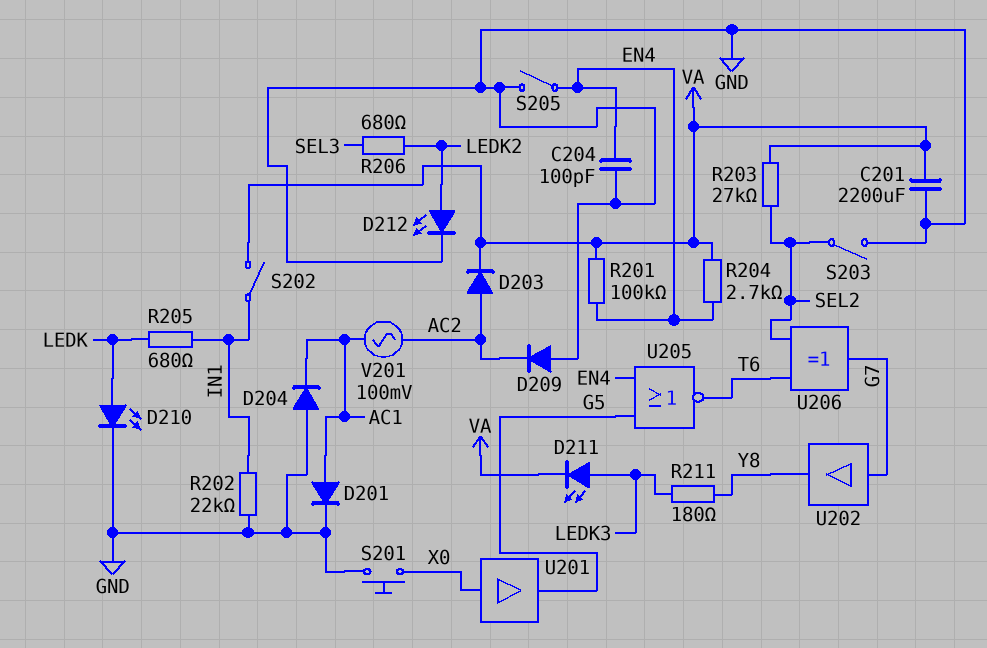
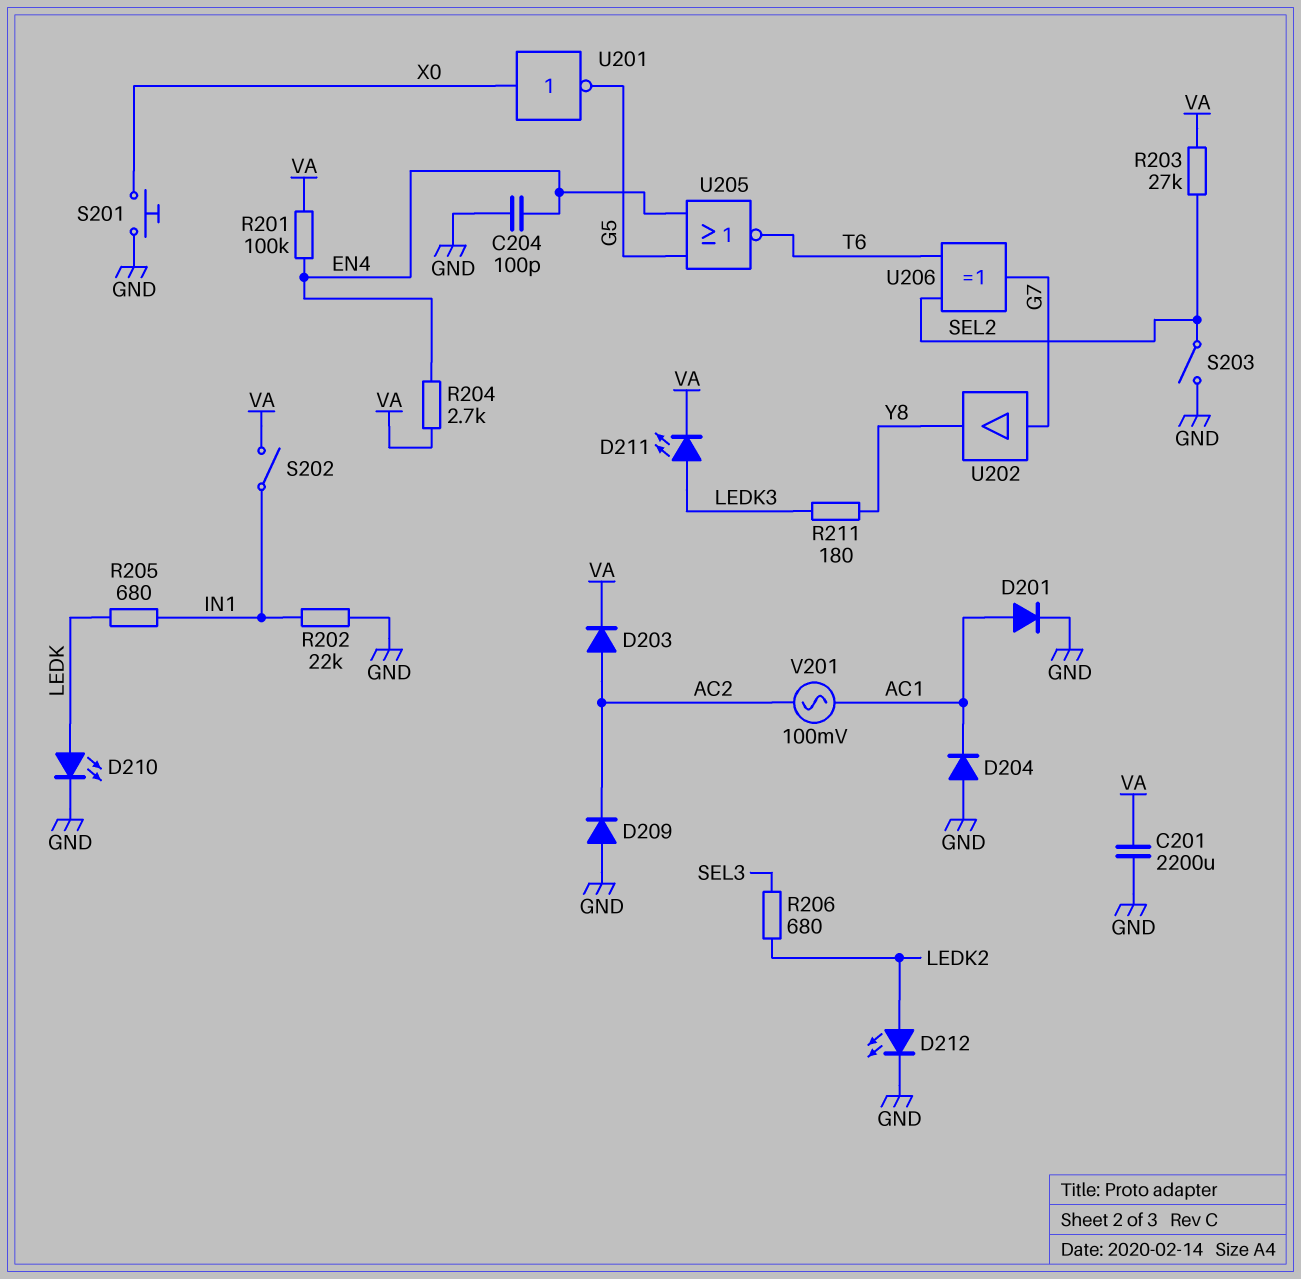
S205: switch (EN4, GND) -> none
U201: buffer (in X0, out G5) -> NOT (in X0, out G5)

